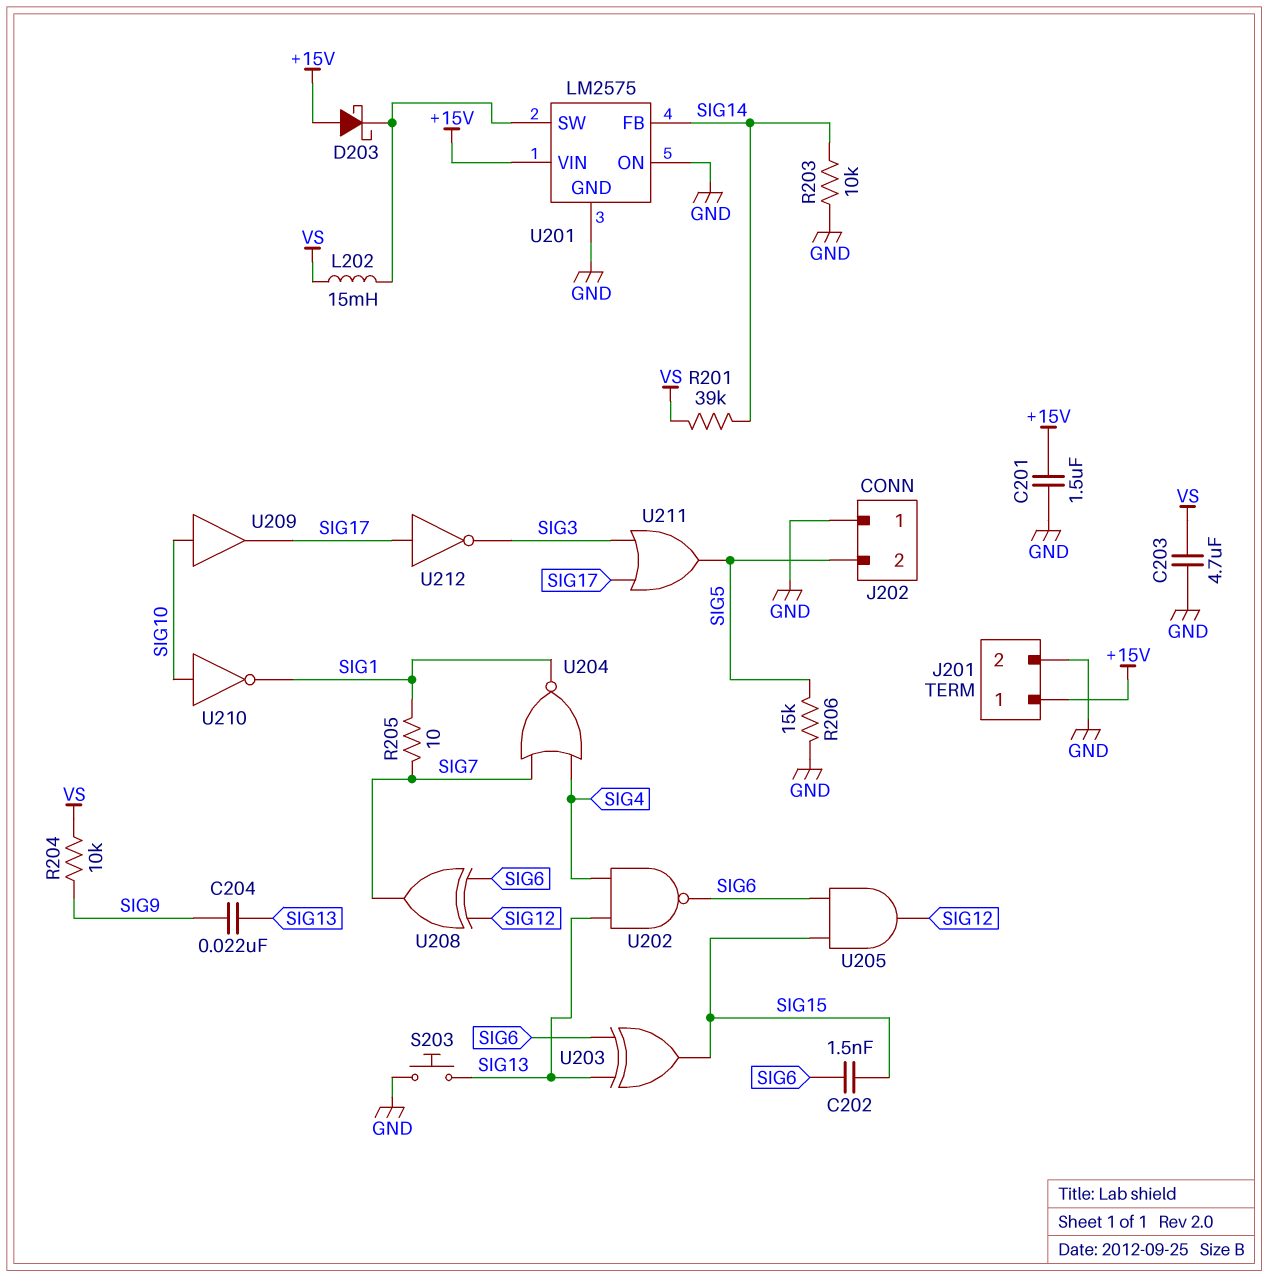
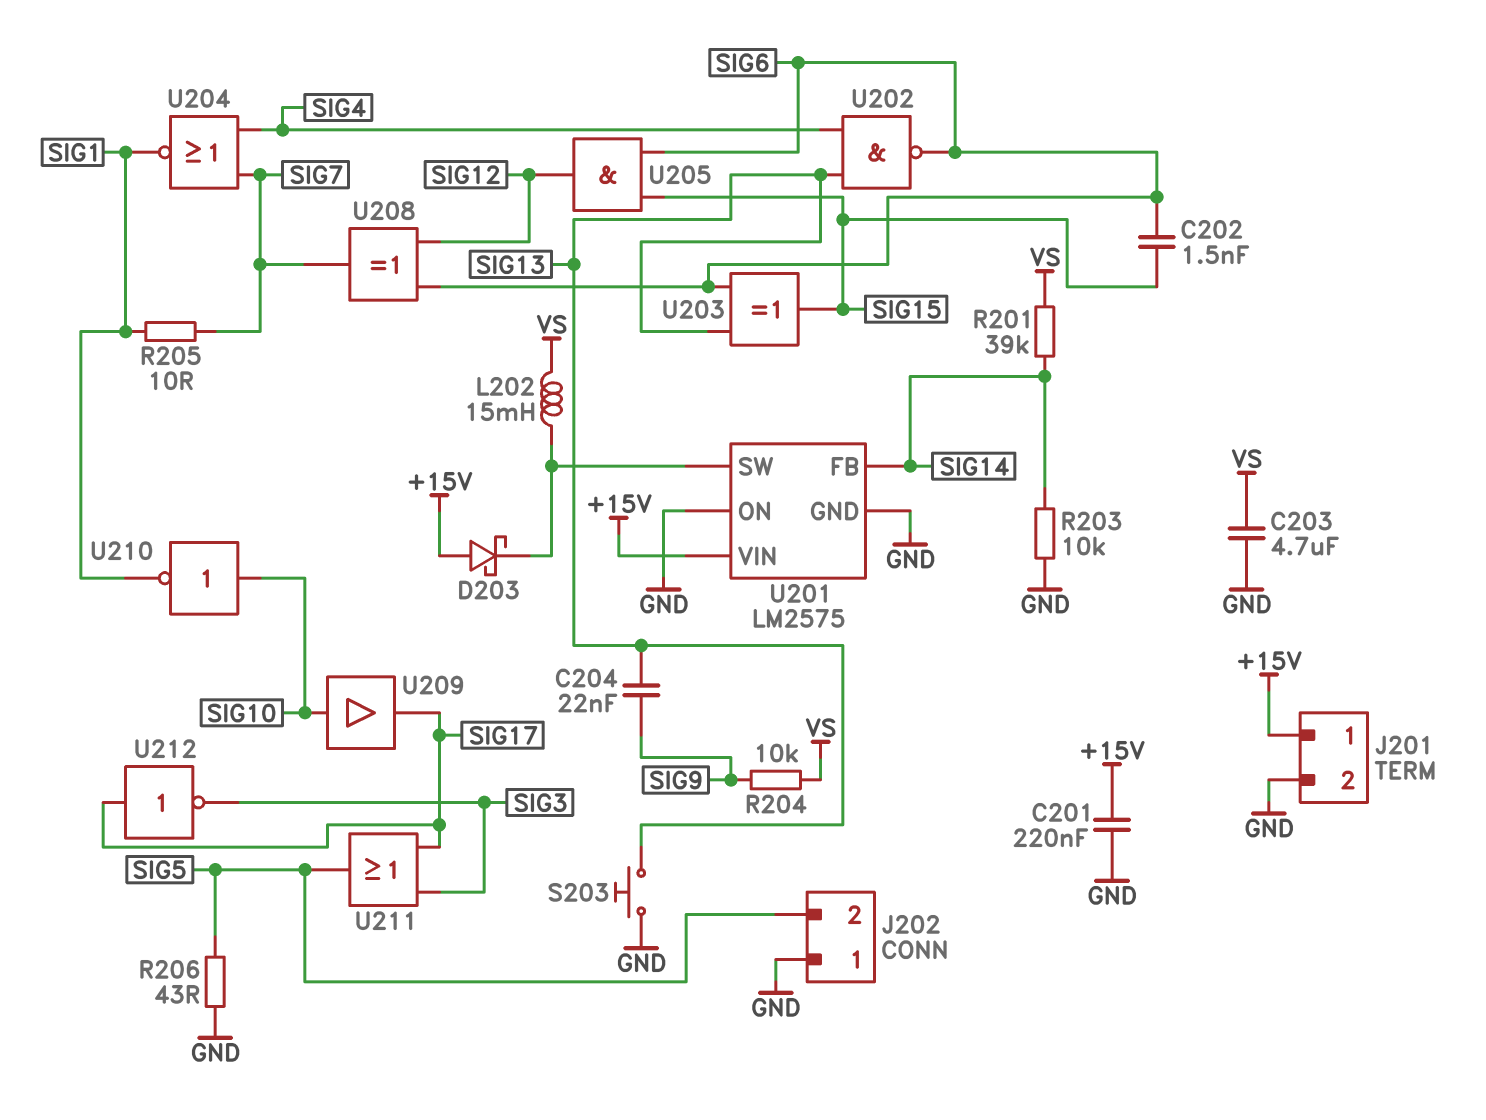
C201: 1.5uF (+15V, GND) -> 220nF (+15V, GND)
R206: 15k (GND, SIG5) -> 43 (GND, SIG5)

